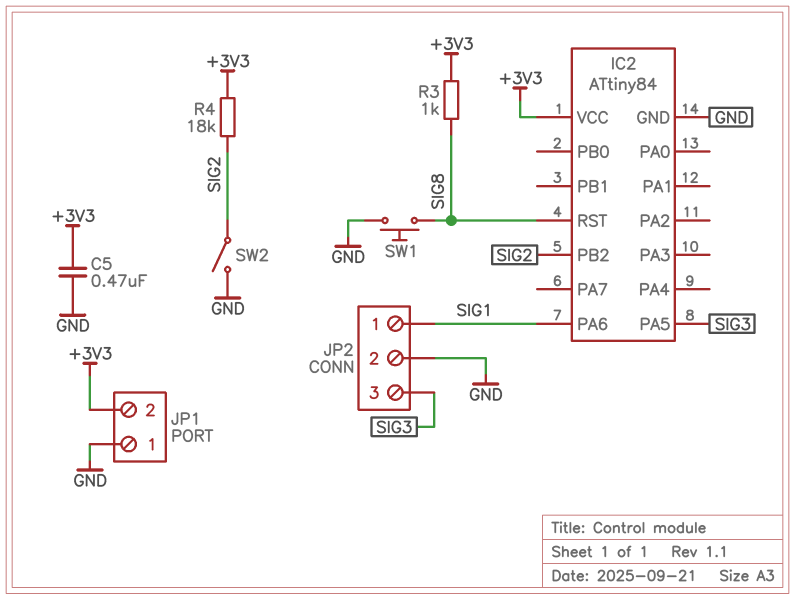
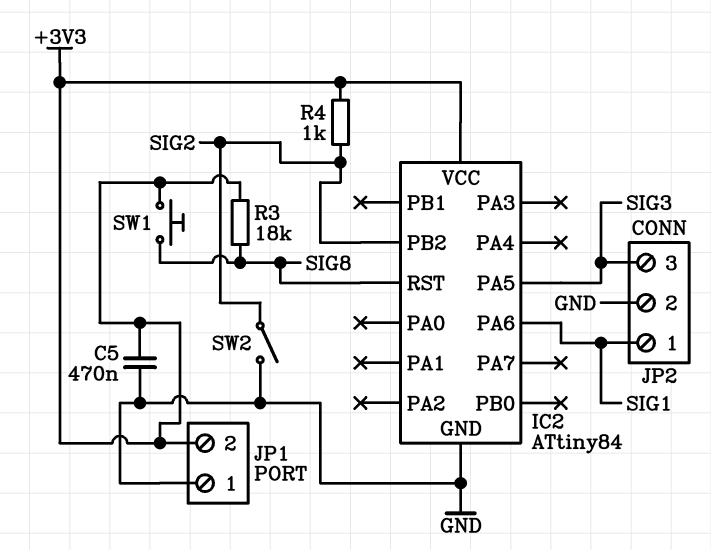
R3: 1k (+3V3, SIG8) -> 18k (+3V3, SIG8)
R4: 18k (+3V3, SIG2) -> 1k (+3V3, SIG2)
SW1: button (GND, SIG8) -> button (+3V3, SIG8)

